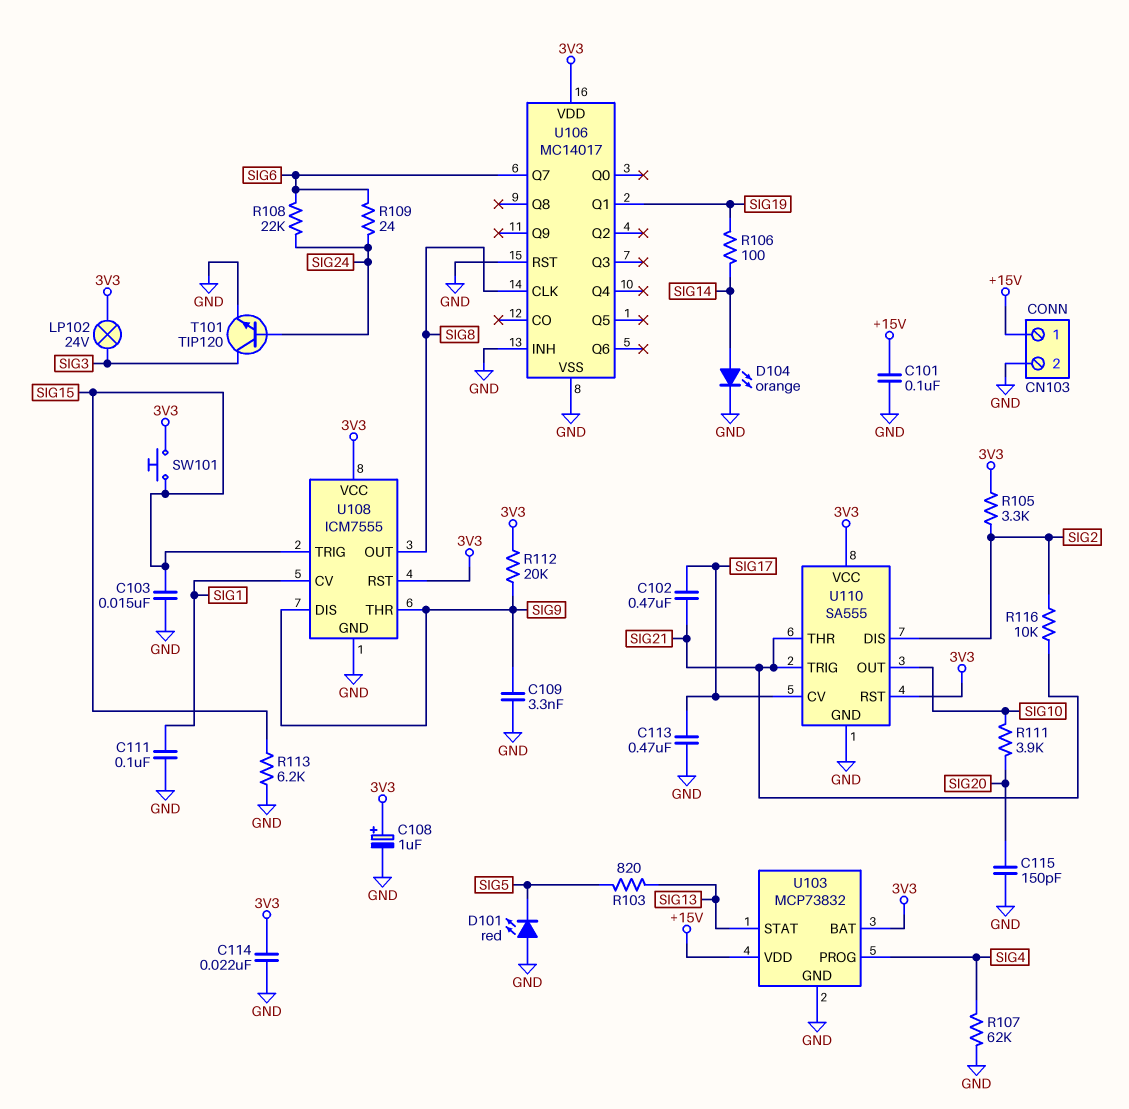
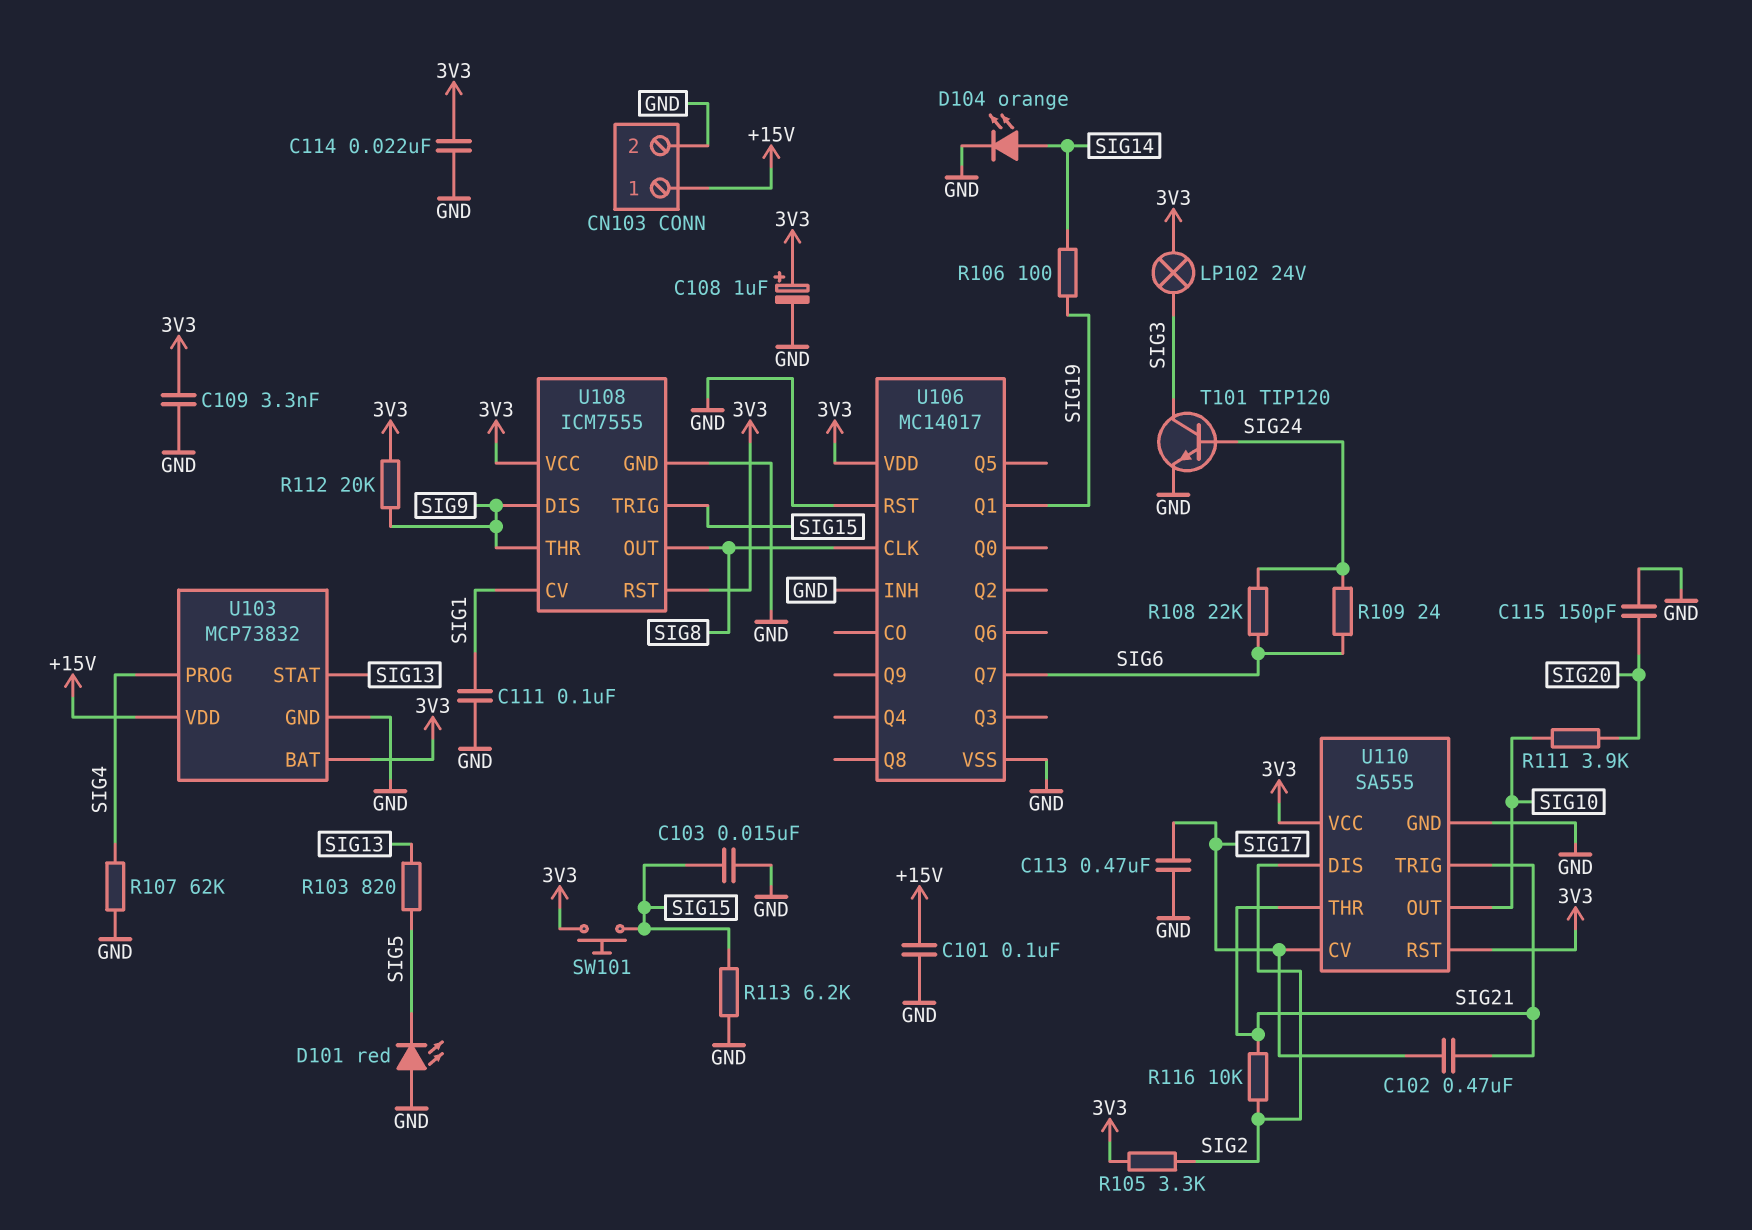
C109: 3.3nF (GND, SIG9) -> 3.3nF (3V3, GND)

